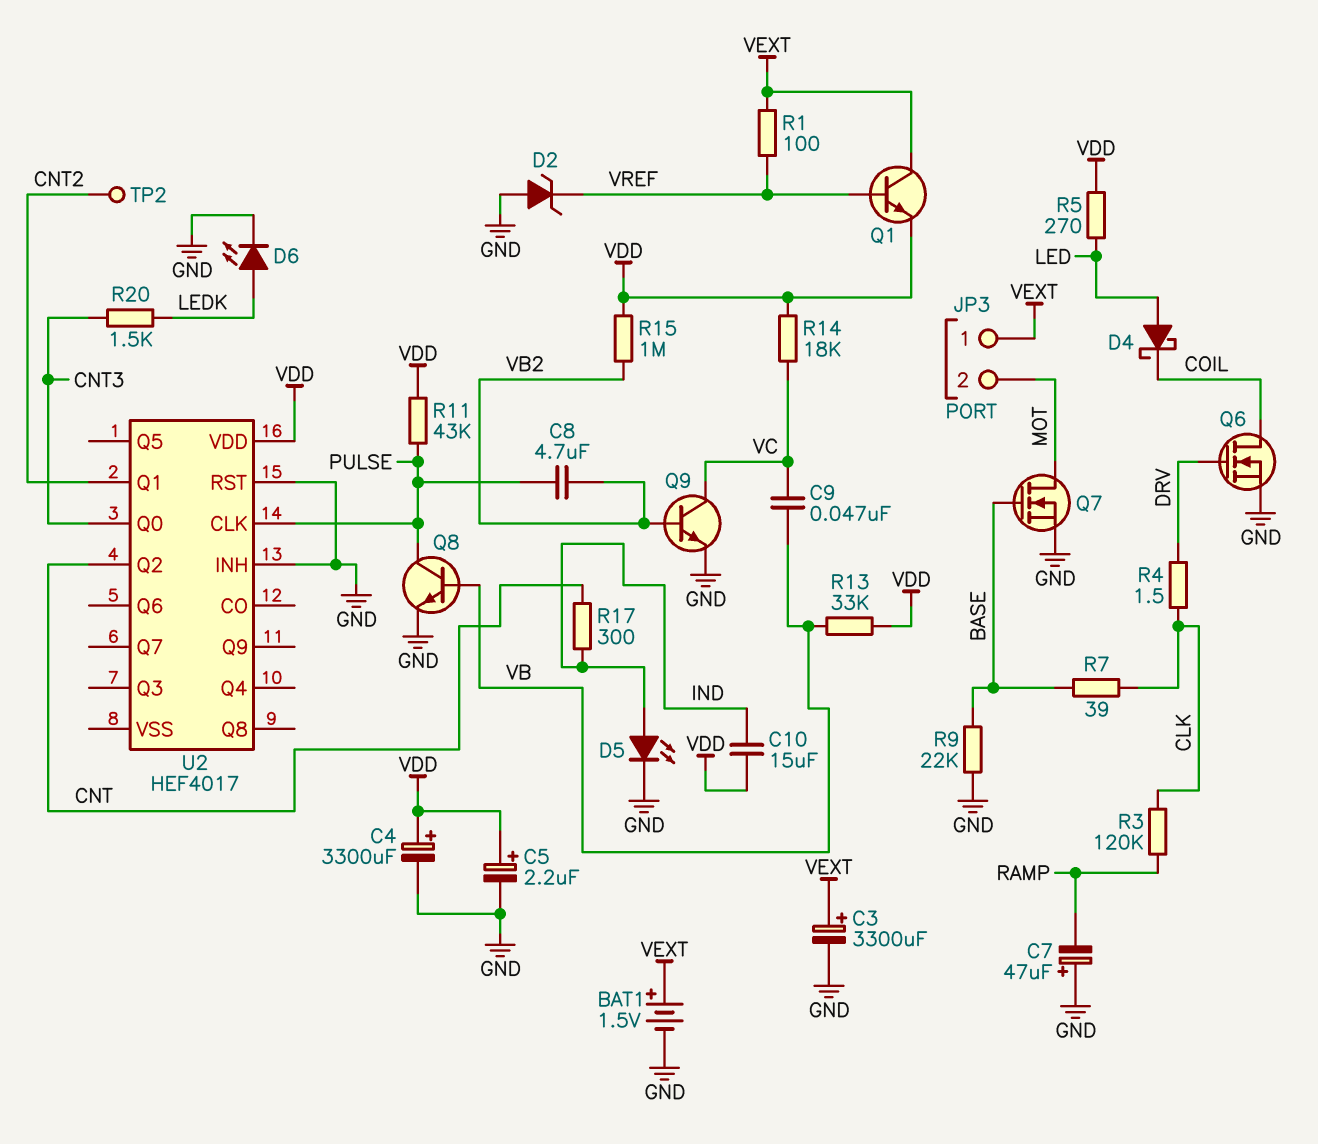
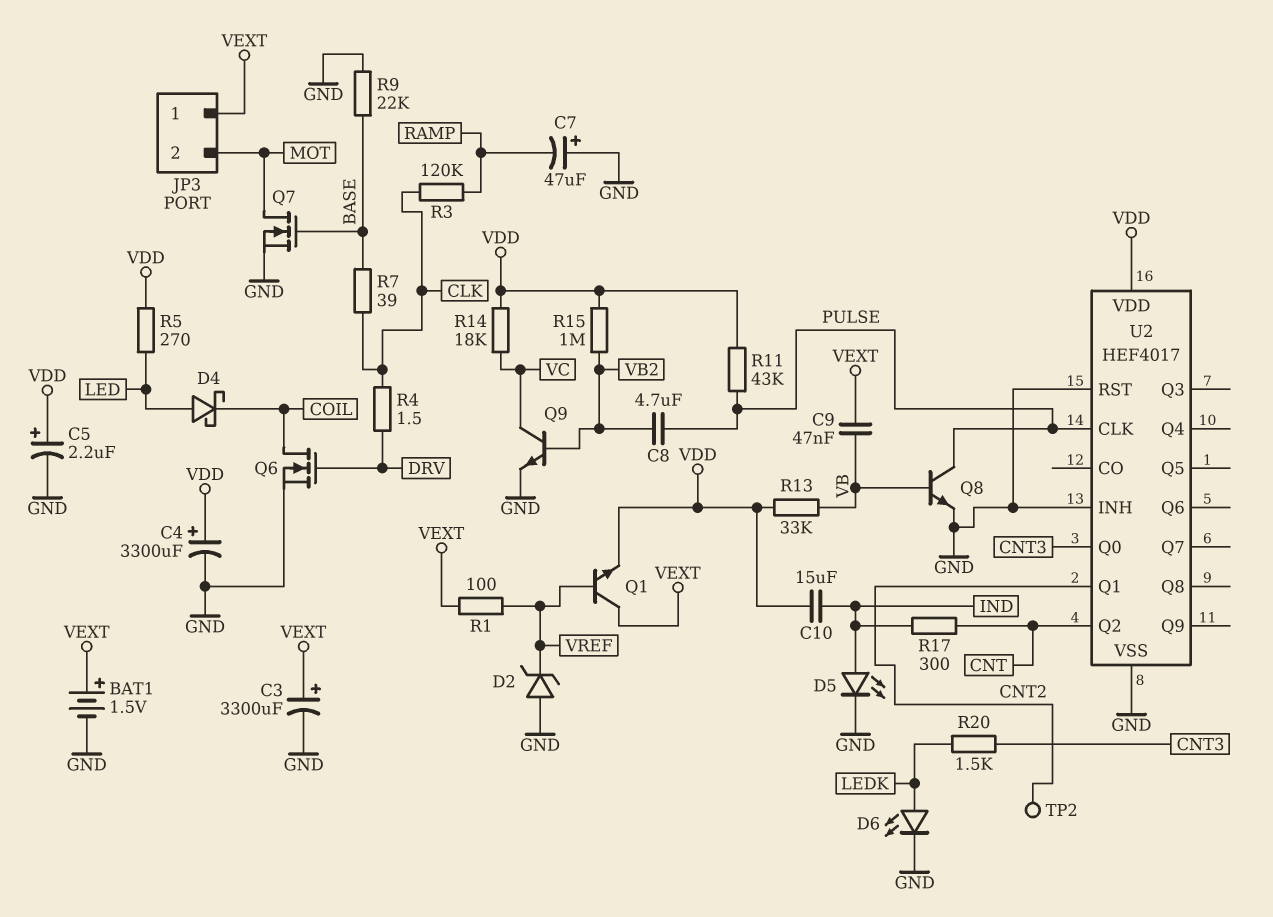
C9: 47nF (VB, VC) -> 47nF (VB, VEXT)
U2 pin VSS: none -> GND

